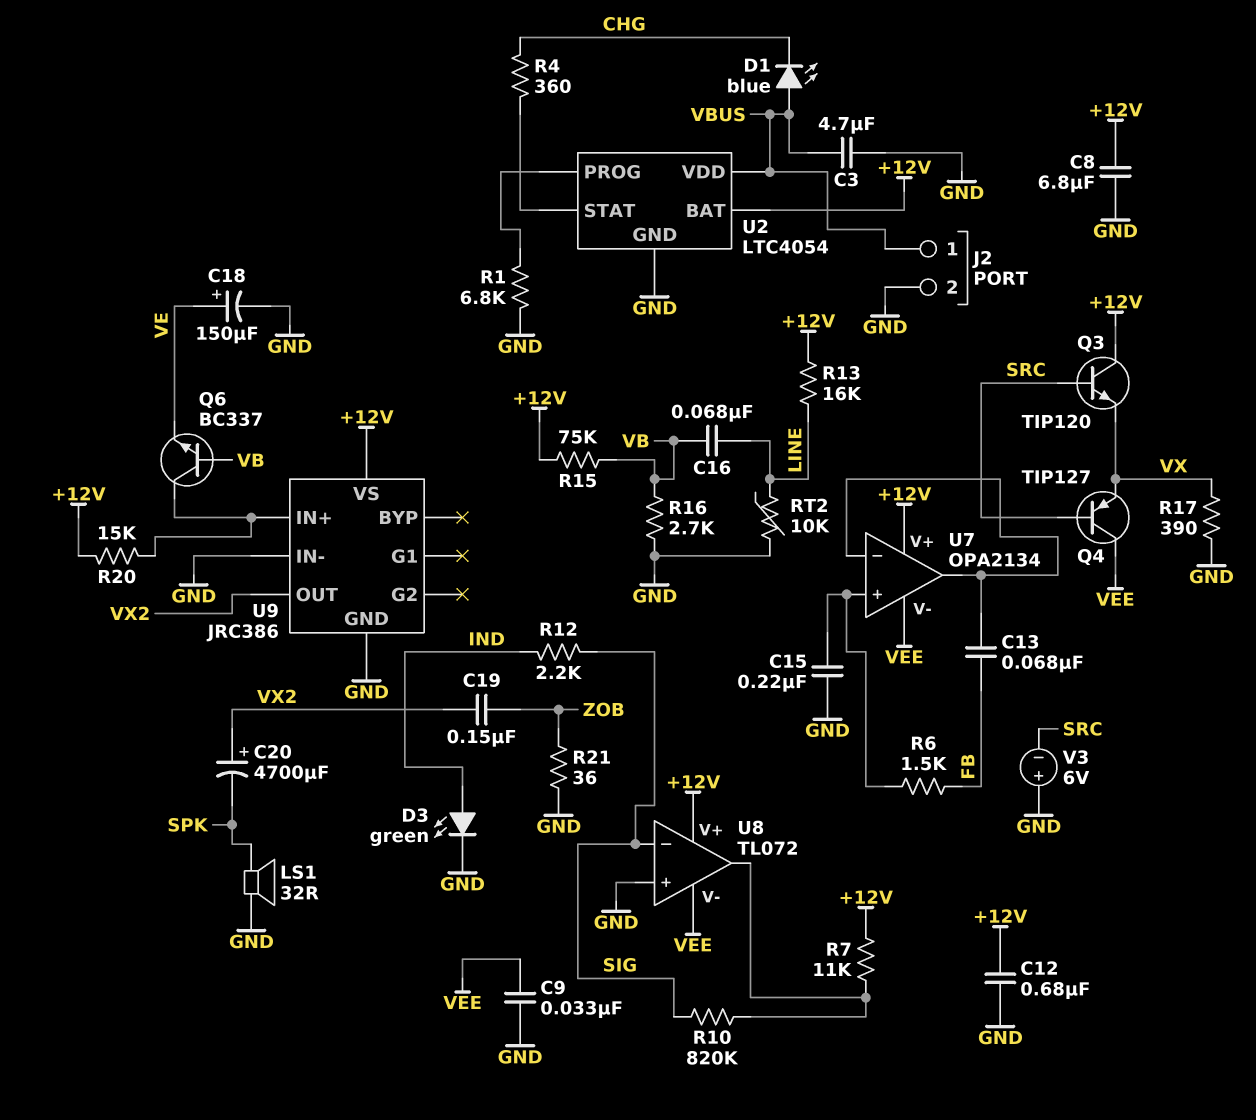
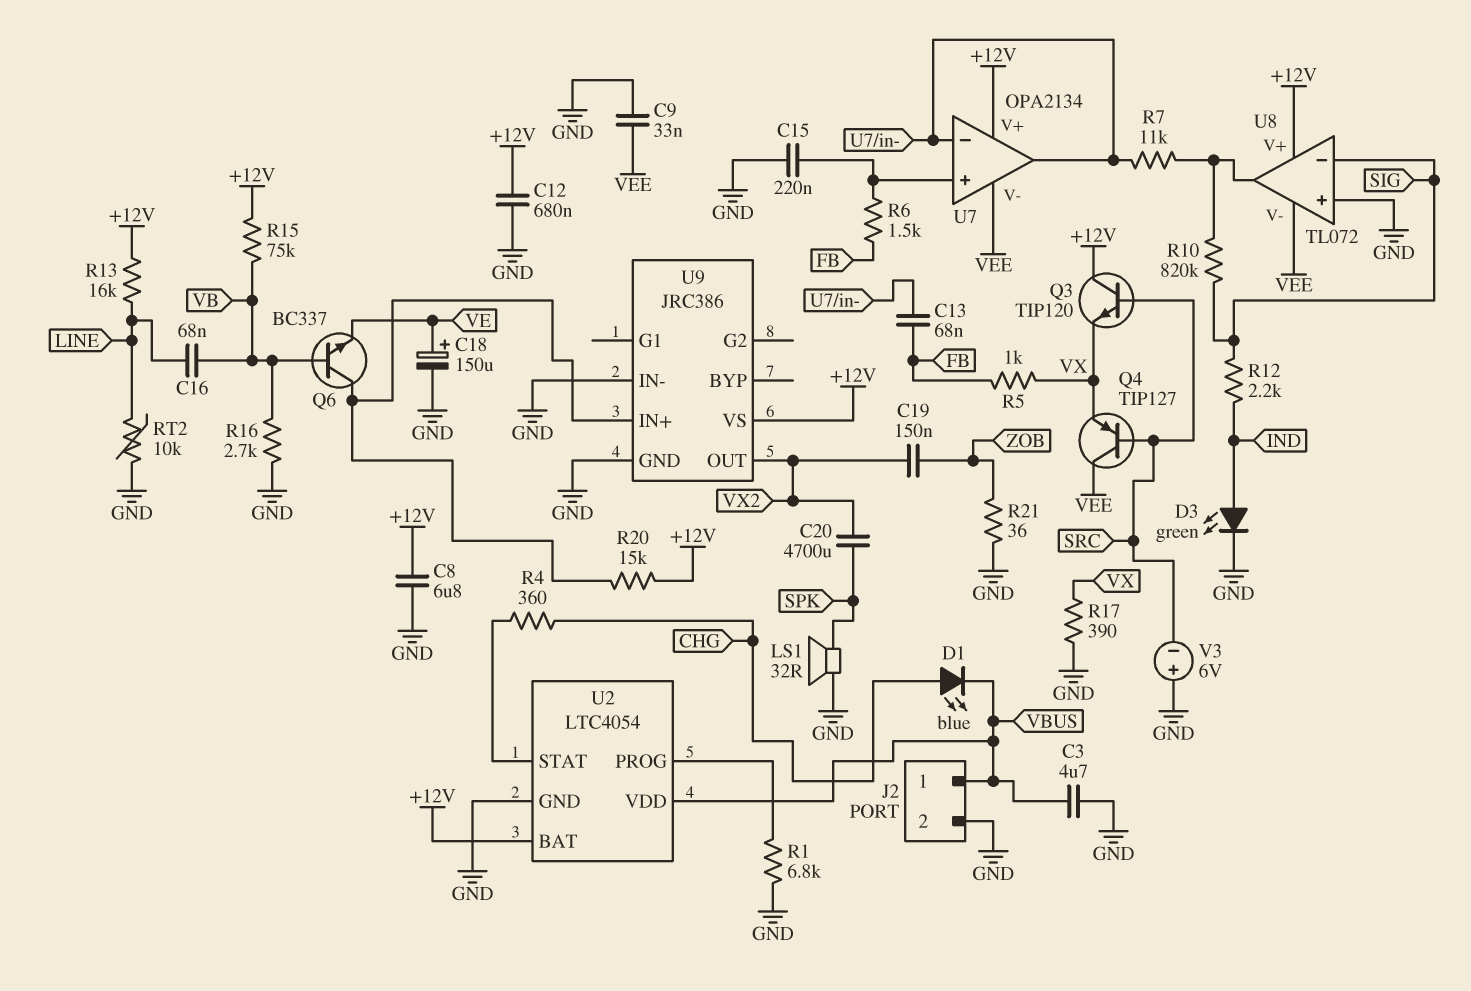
C20: 4700uF (plus VX2, minus SPK) -> 4700uF (SPK, VX2)
D1: LED blue (A VBUS, K CHG) -> LED blue (A CHG, K VBUS)
R5: none -> 1k (FB, VX)
R7: 11k (+12V, U8/out) -> 11k (U7/in-, U8/out)

